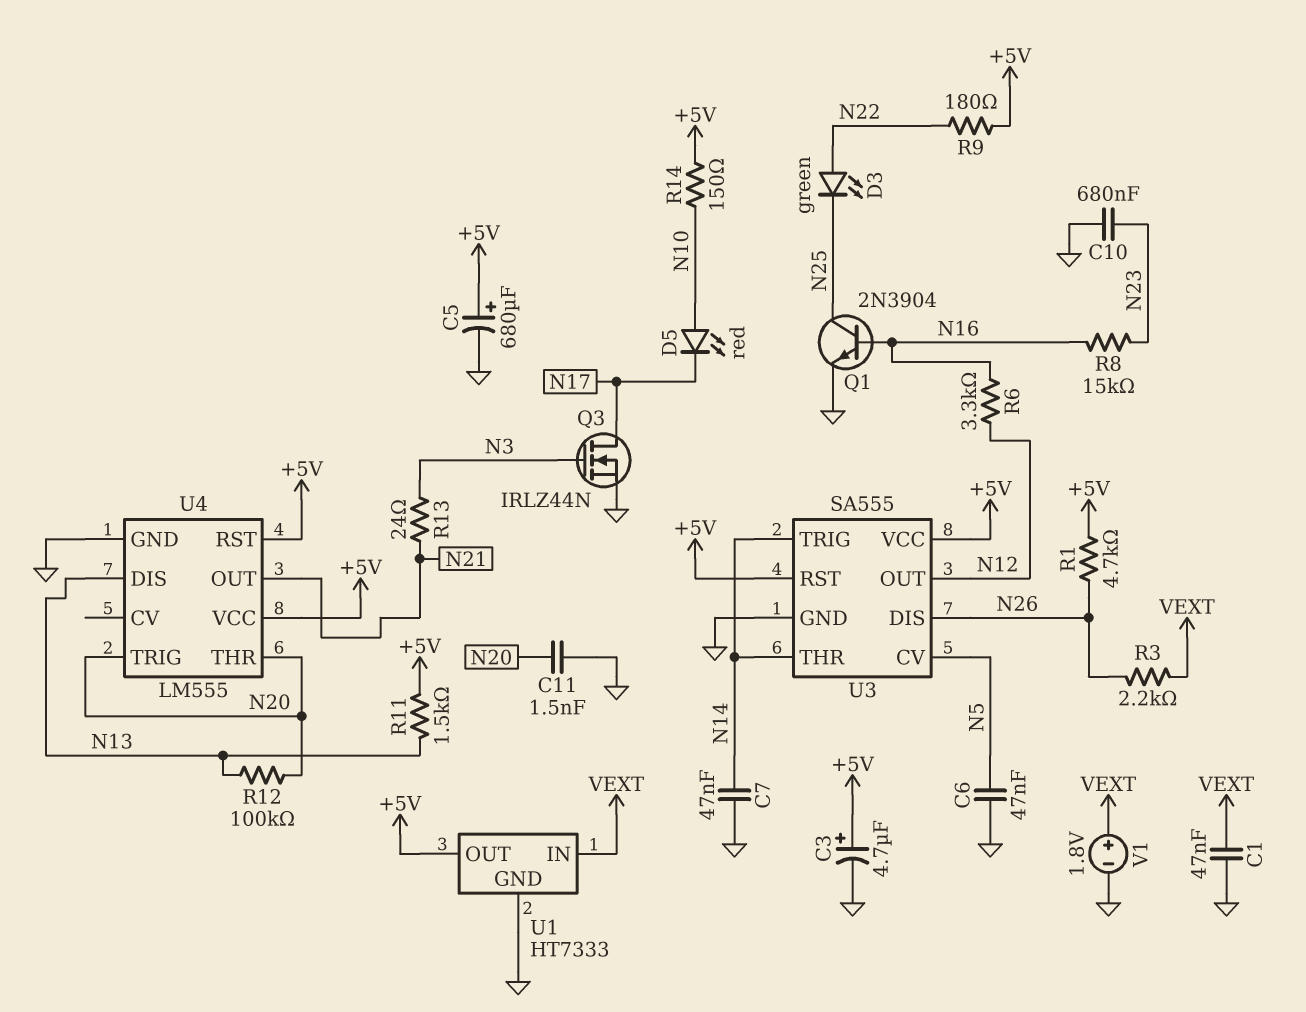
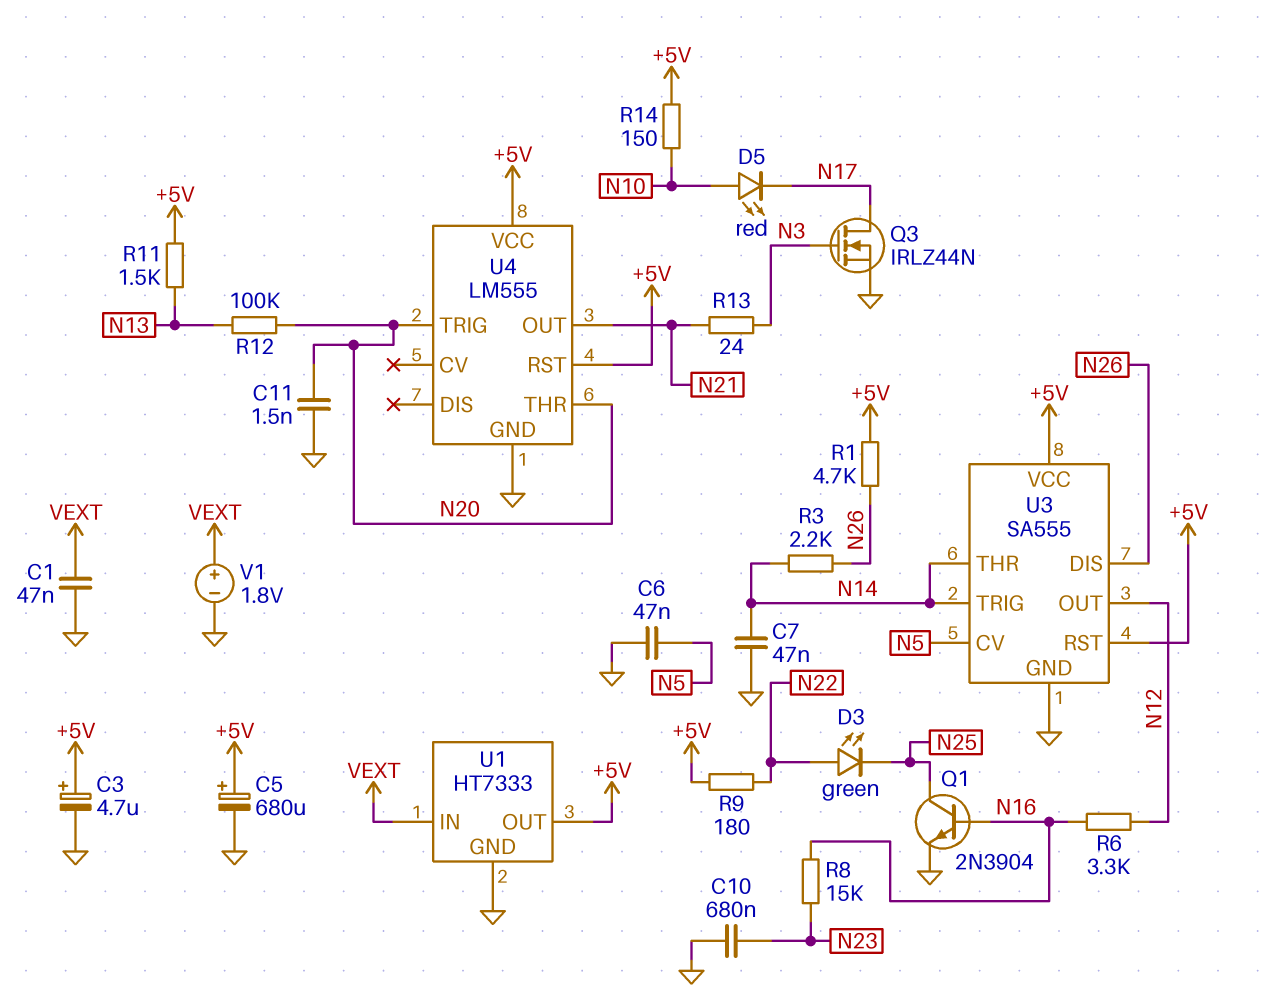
R3: 2.2k (N26, VEXT) -> 2.2k (N14, N26)
U4 pin DIS: N13 -> none

